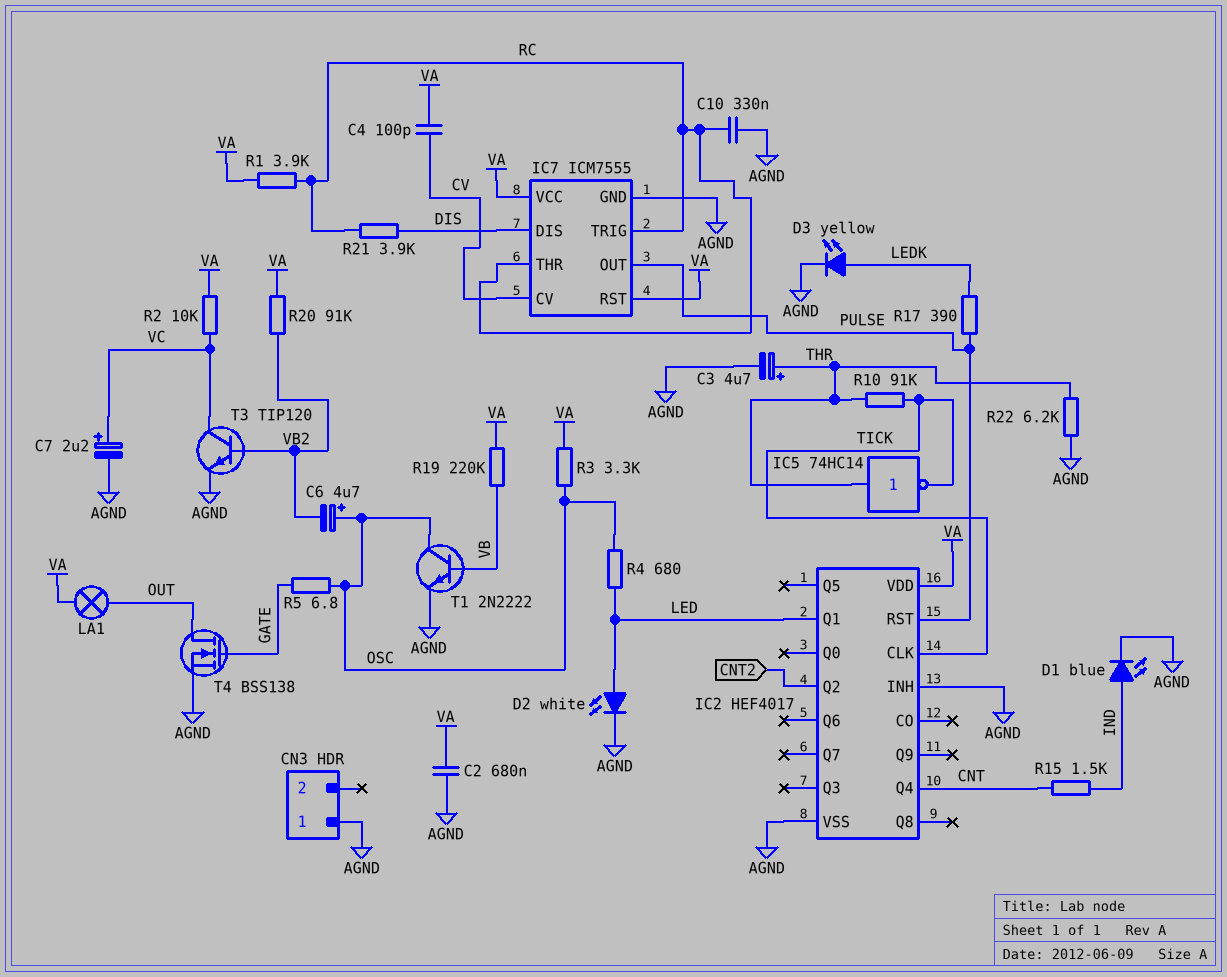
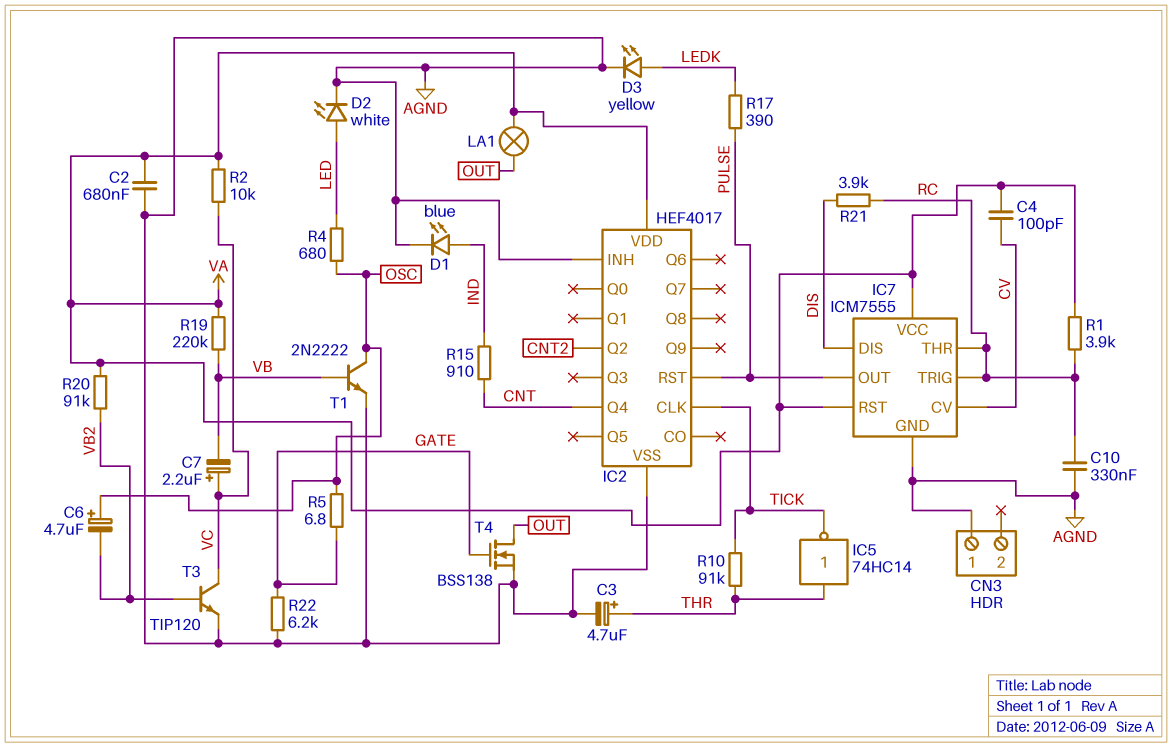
C7: 2.2uF (plus VC, minus AGND) -> 2.2uF (plus VC, minus VB)
IC2 pin Q1: LED -> none
R3: 3.3k (OSC, VA) -> none
R15: 1.5k (CNT, IND) -> 910 (CNT, IND)
R22: 6.2k (AGND, THR) -> 6.2k (AGND, GATE)

